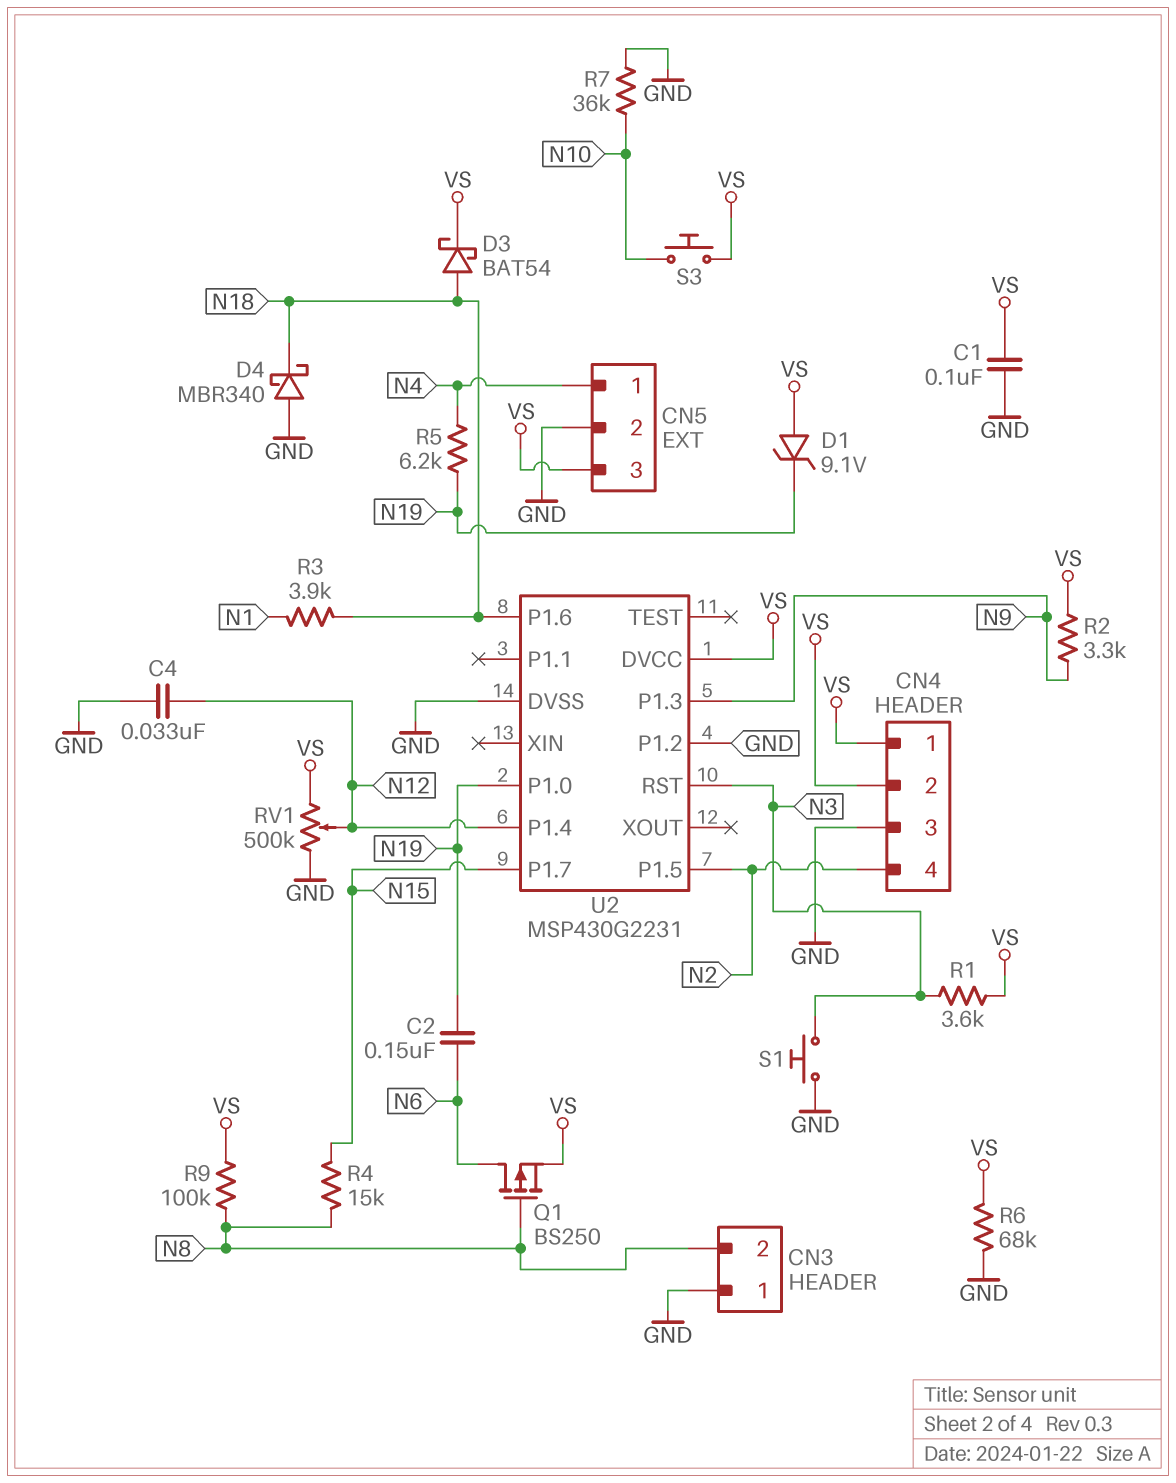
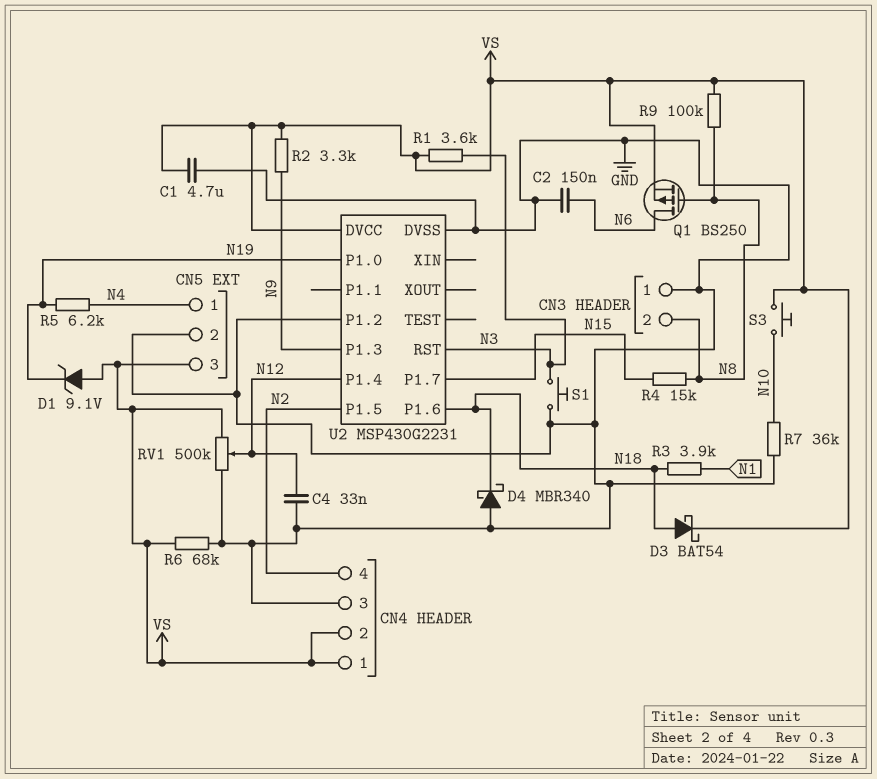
C1: 100nF (GND, VS) -> 4.7uF (GND, VS)
C2: 150nF (N6, N19) -> 150nF (GND, N6)

